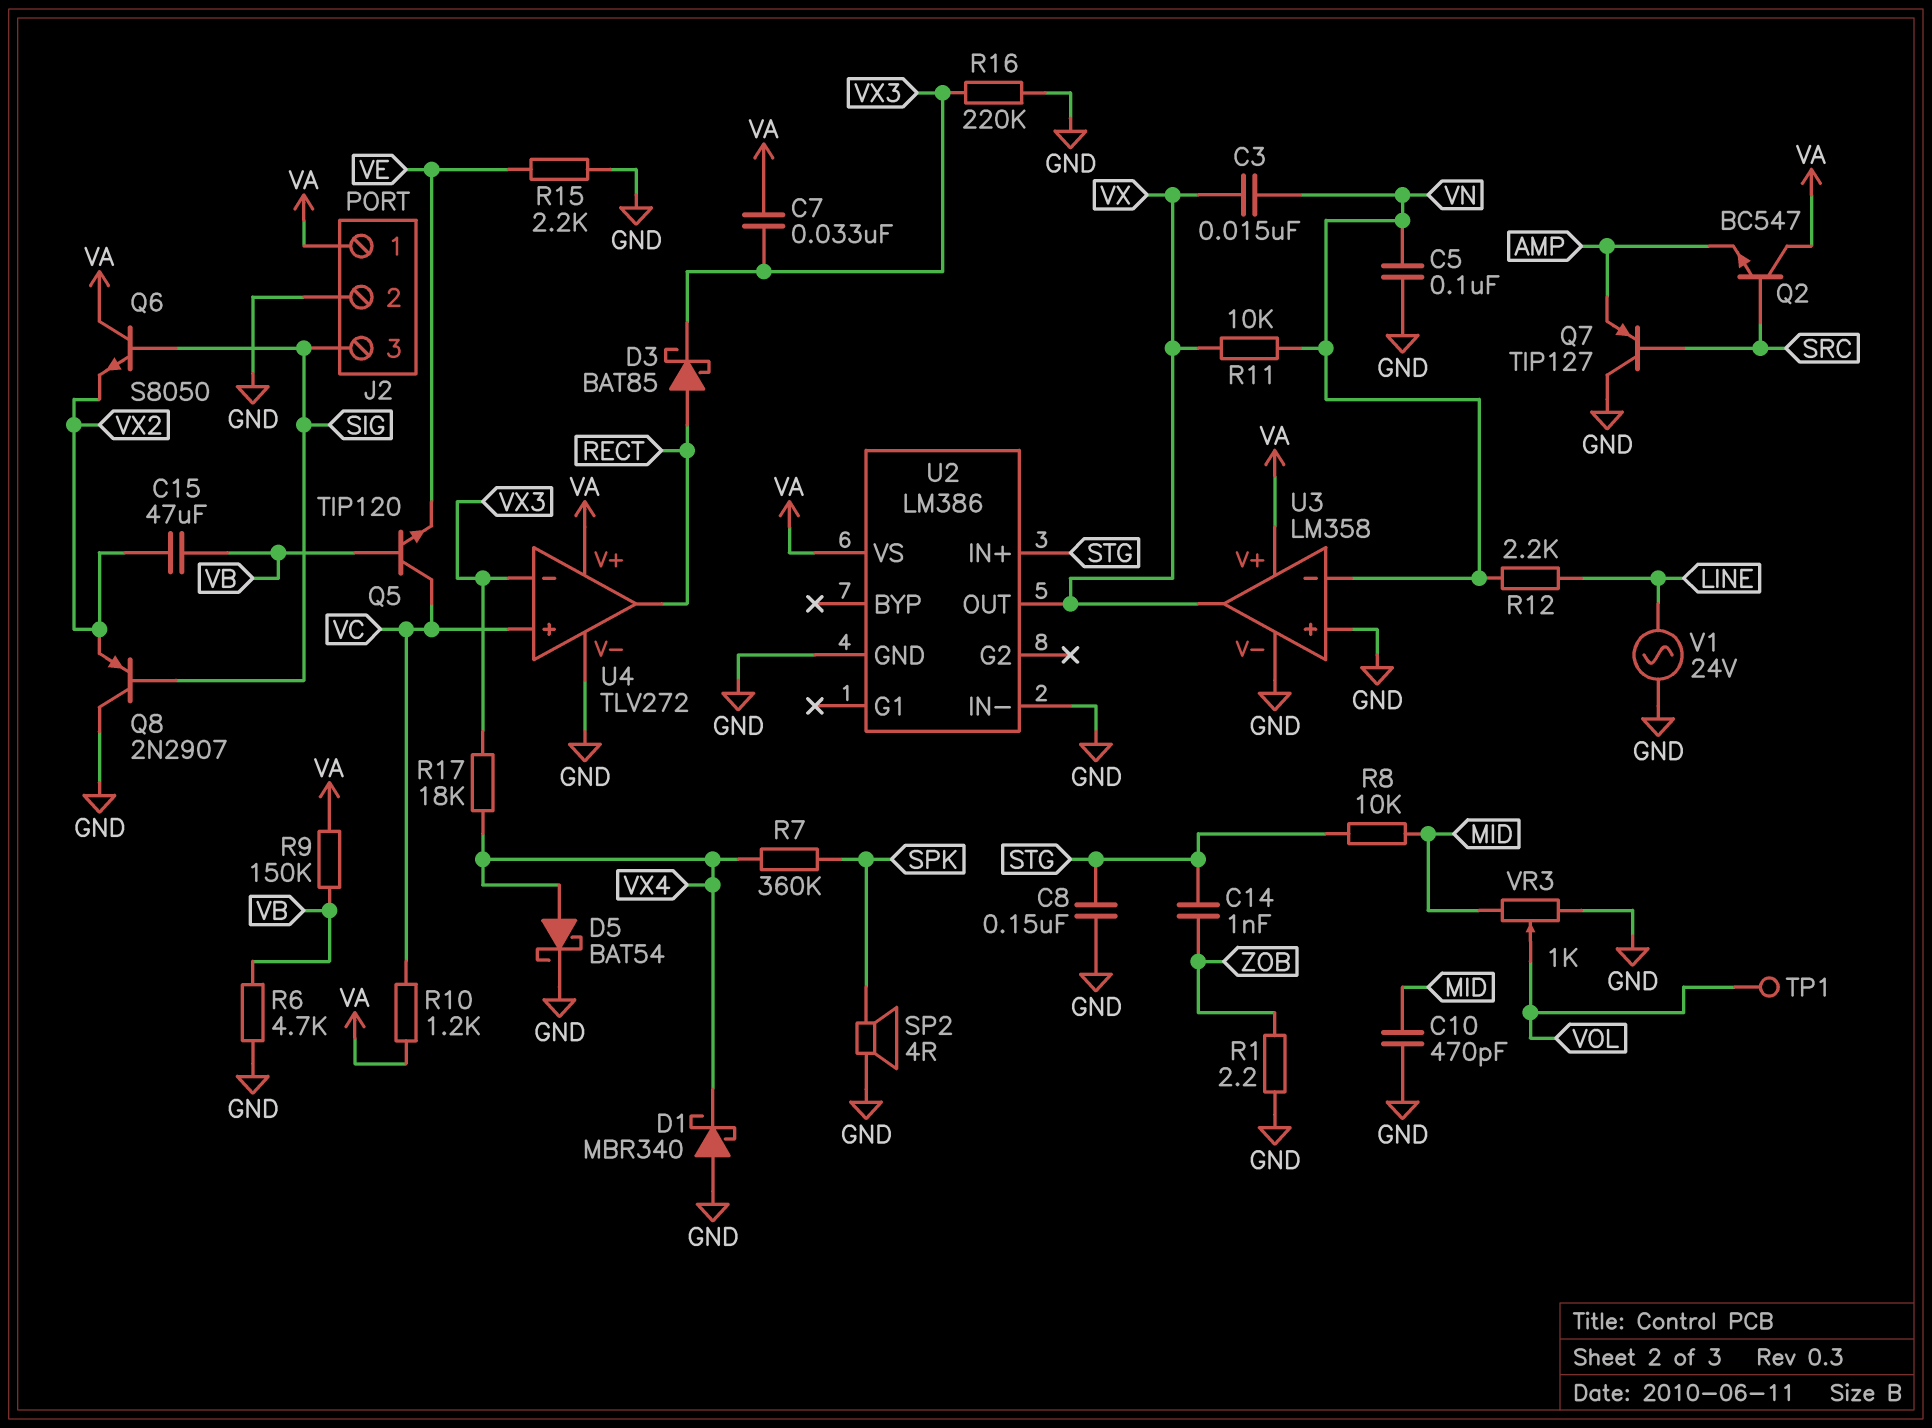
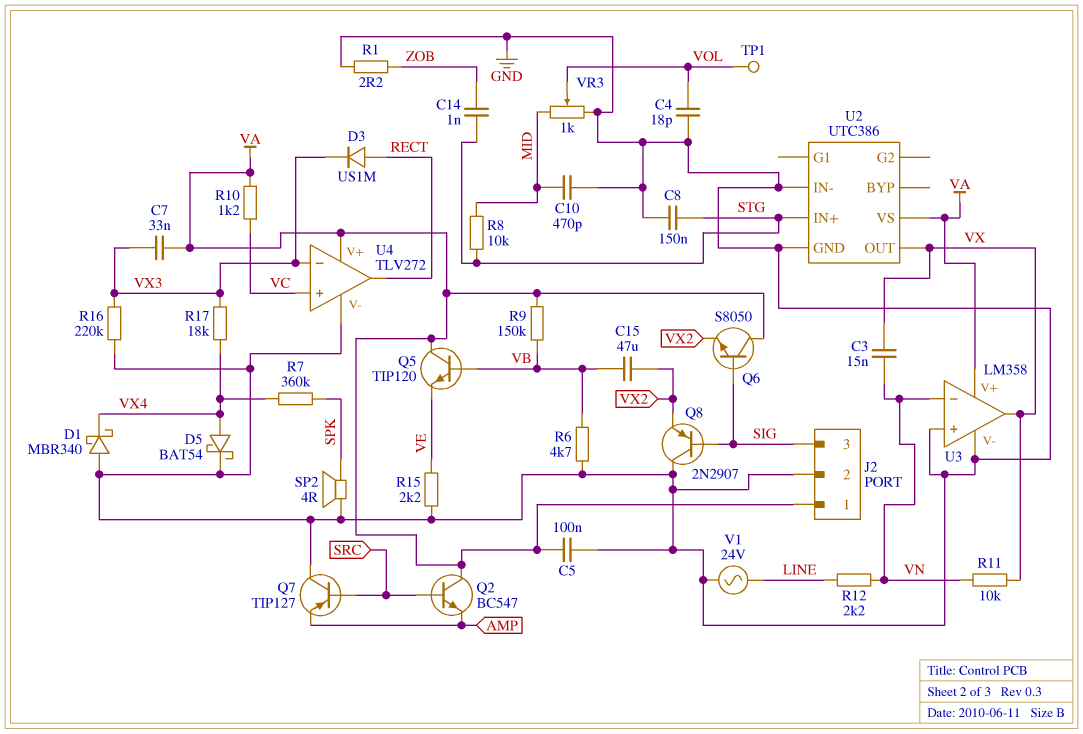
C4: none -> 18pF (GND, VOL)
C5: 100nF (GND, VN) -> 100nF (GND, VA)
D3: schottky BAT85 (A RECT, K VX3) -> diode US1M (A RECT, K VX3)
Q5: NPN TIP120 (B VB, C VC, E VE) -> NPN TIP120 (B VB, C VA, E VE)
U2: LM386 -> UTC386

